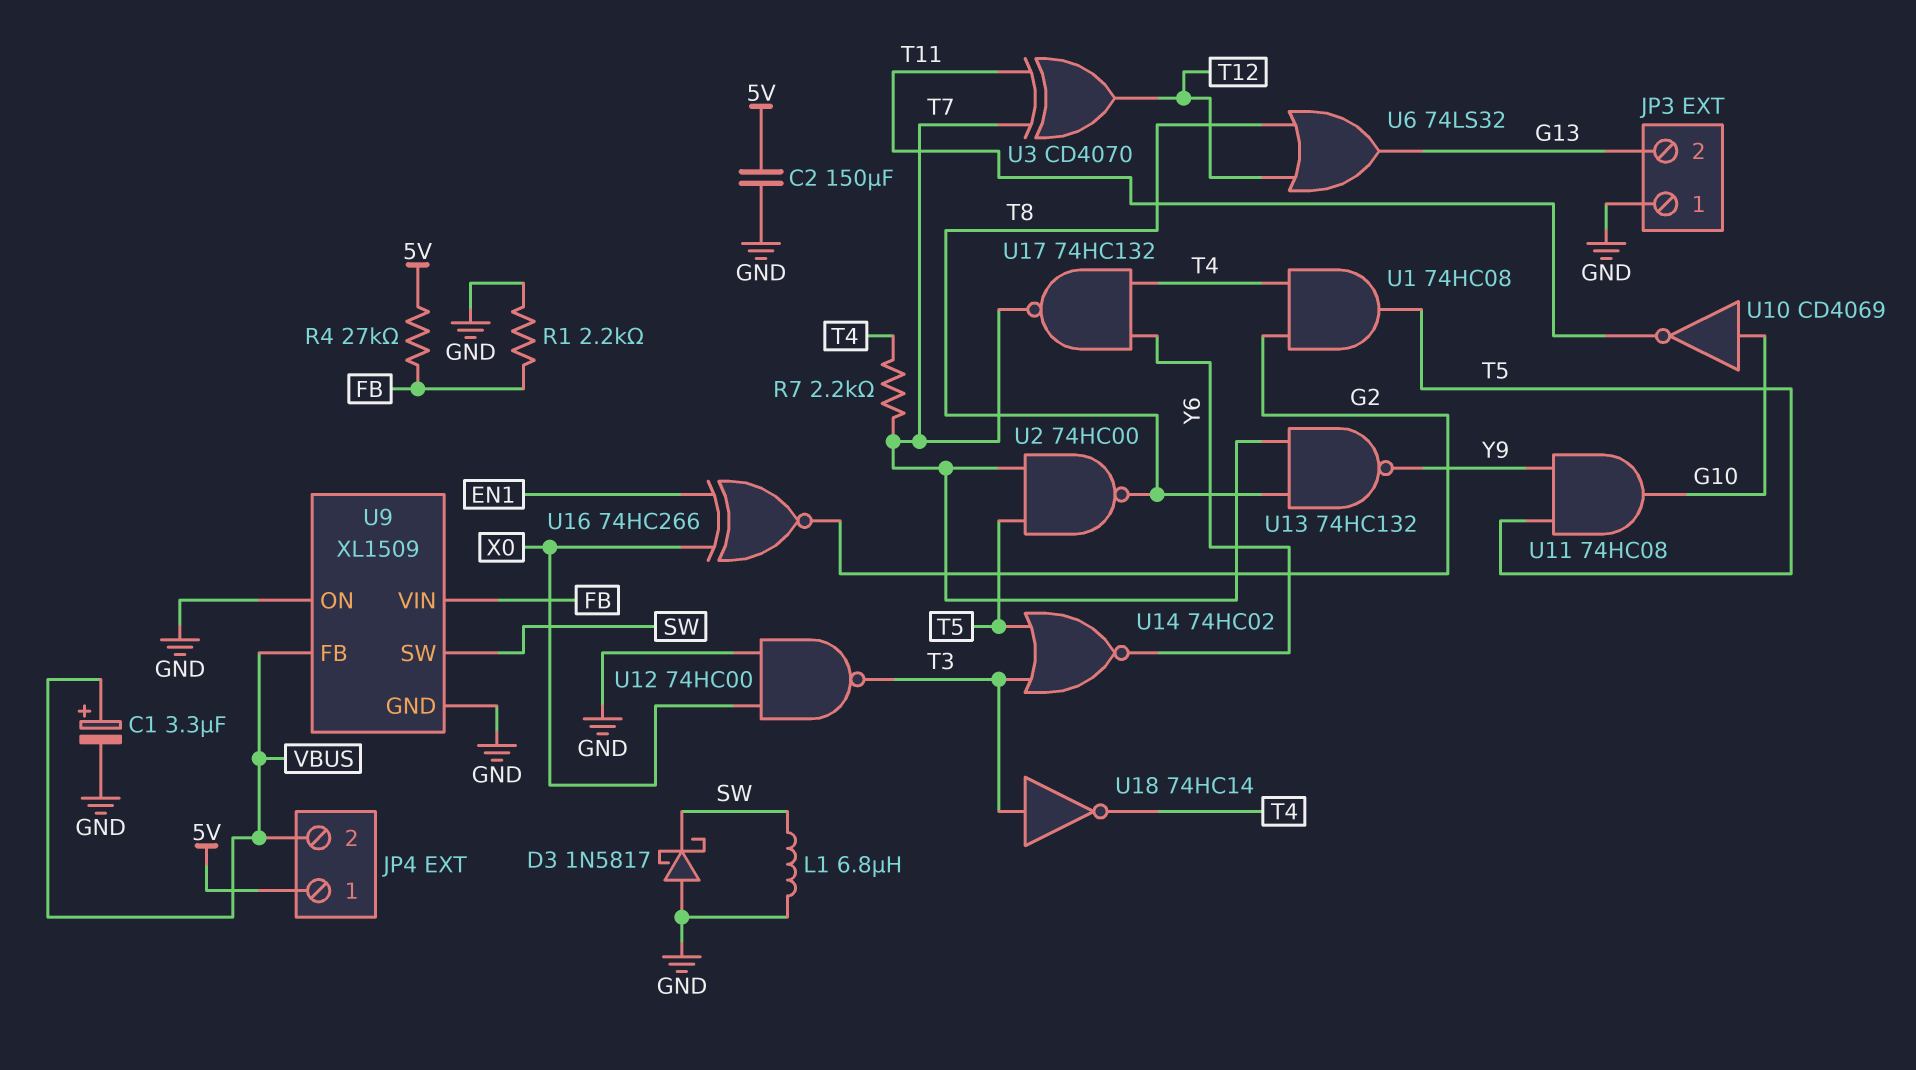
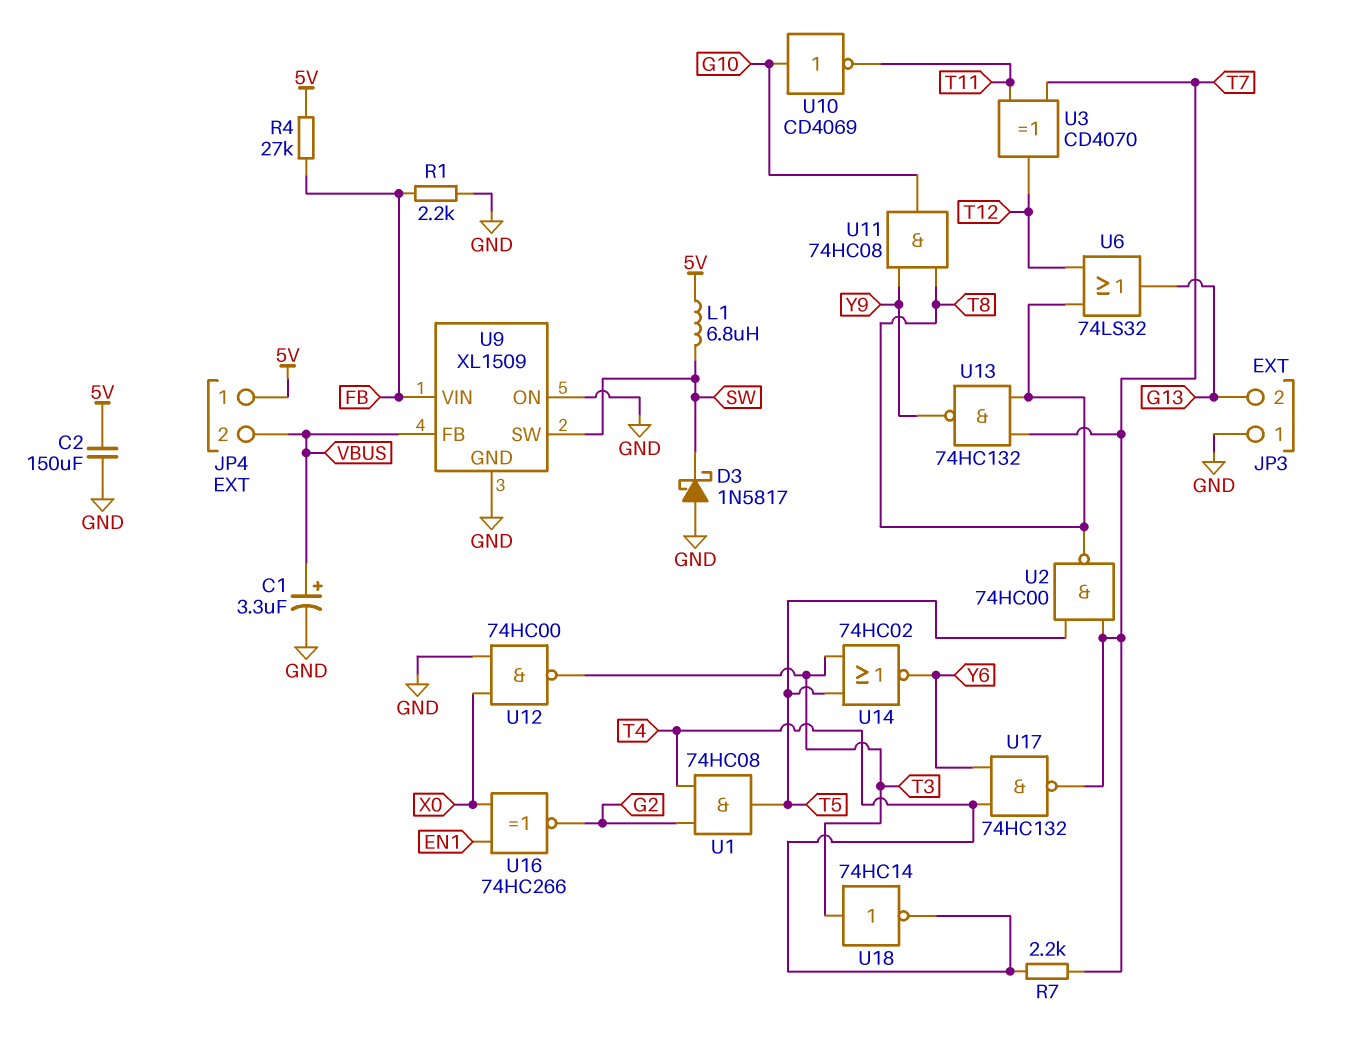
L1: 6.8uH (GND, SW) -> 6.8uH (5V, SW)
U11: AND 74HC08 (in T5, in Y9, out G10) -> AND 74HC08 (in T8, in Y9, out G10)

